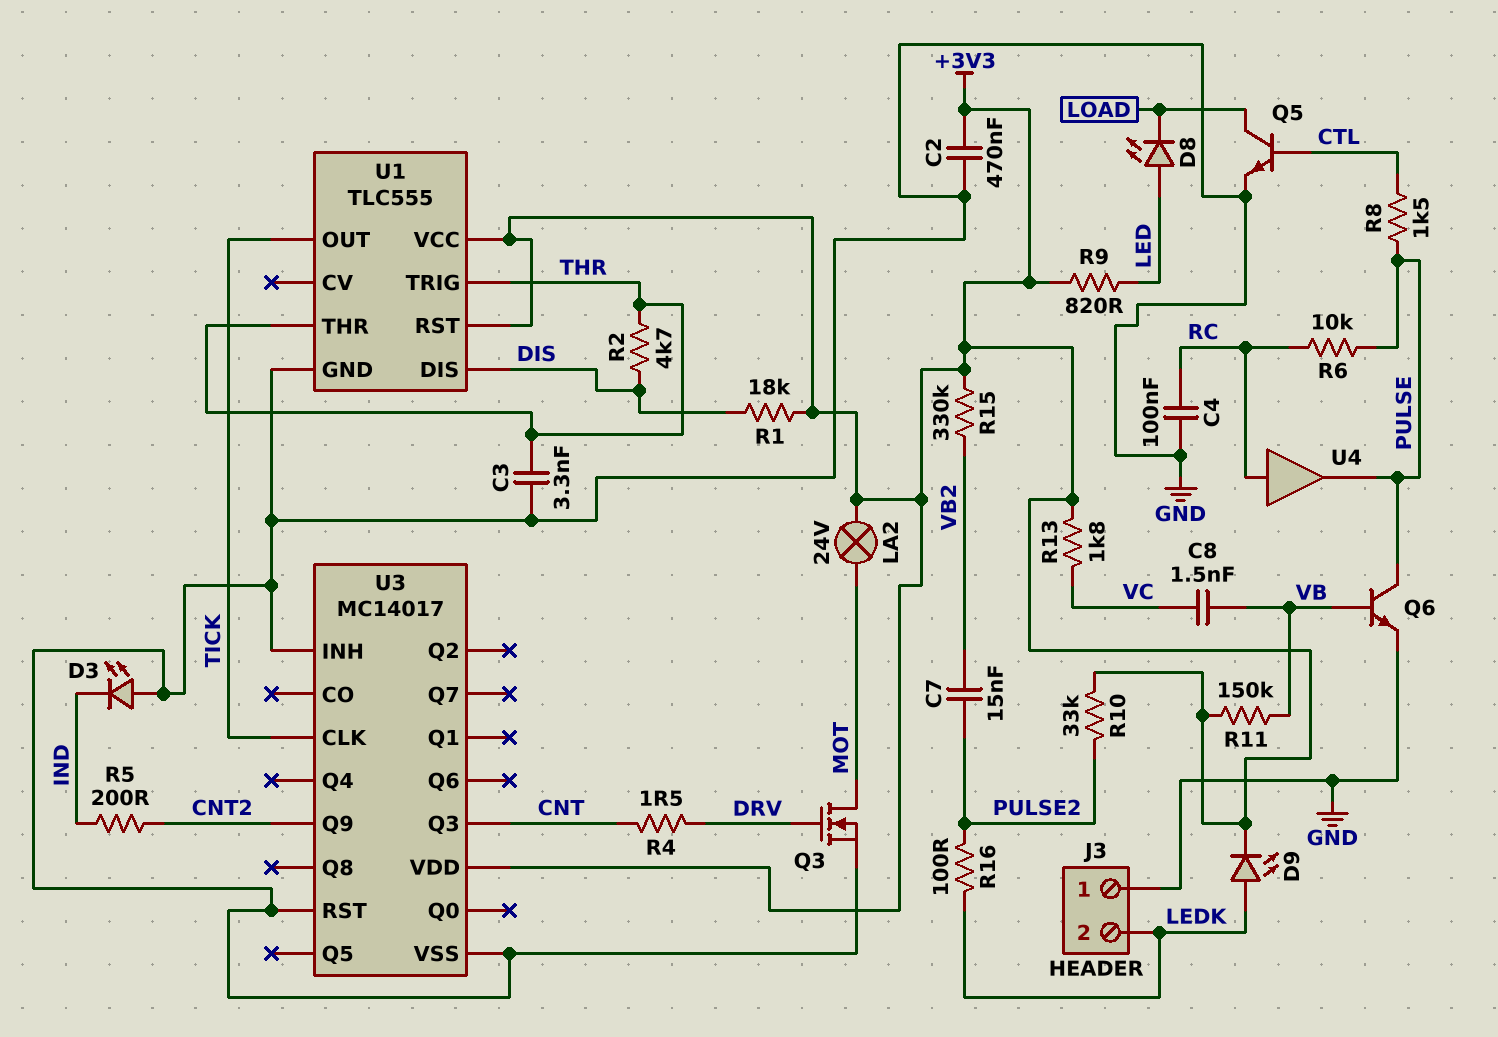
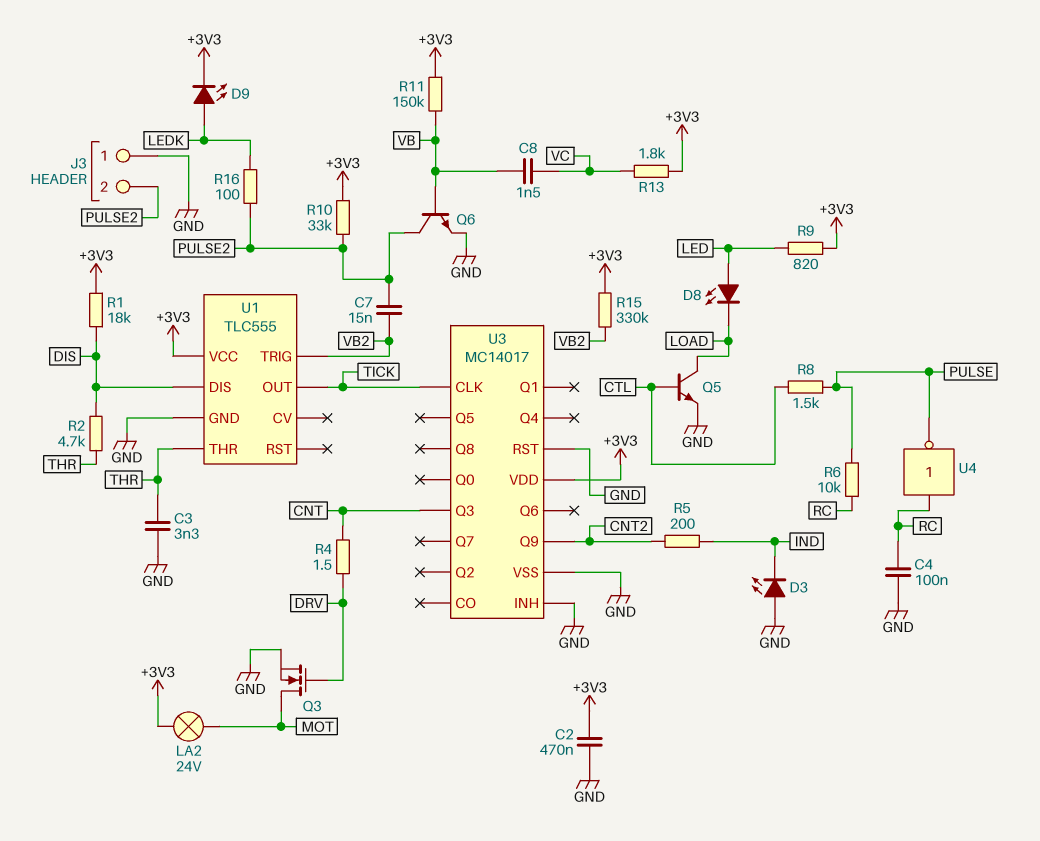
J3 pin 2: LEDK -> PULSE2
Q6: NPN (B VB, C PULSE, E GND) -> NPN (B VB, C PULSE2, E GND)
U1 pin RST: +3V3 -> none
U1 pin TRIG: THR -> VB2
U4: buffer (in RC, out PULSE) -> NOT (in RC, out PULSE)

